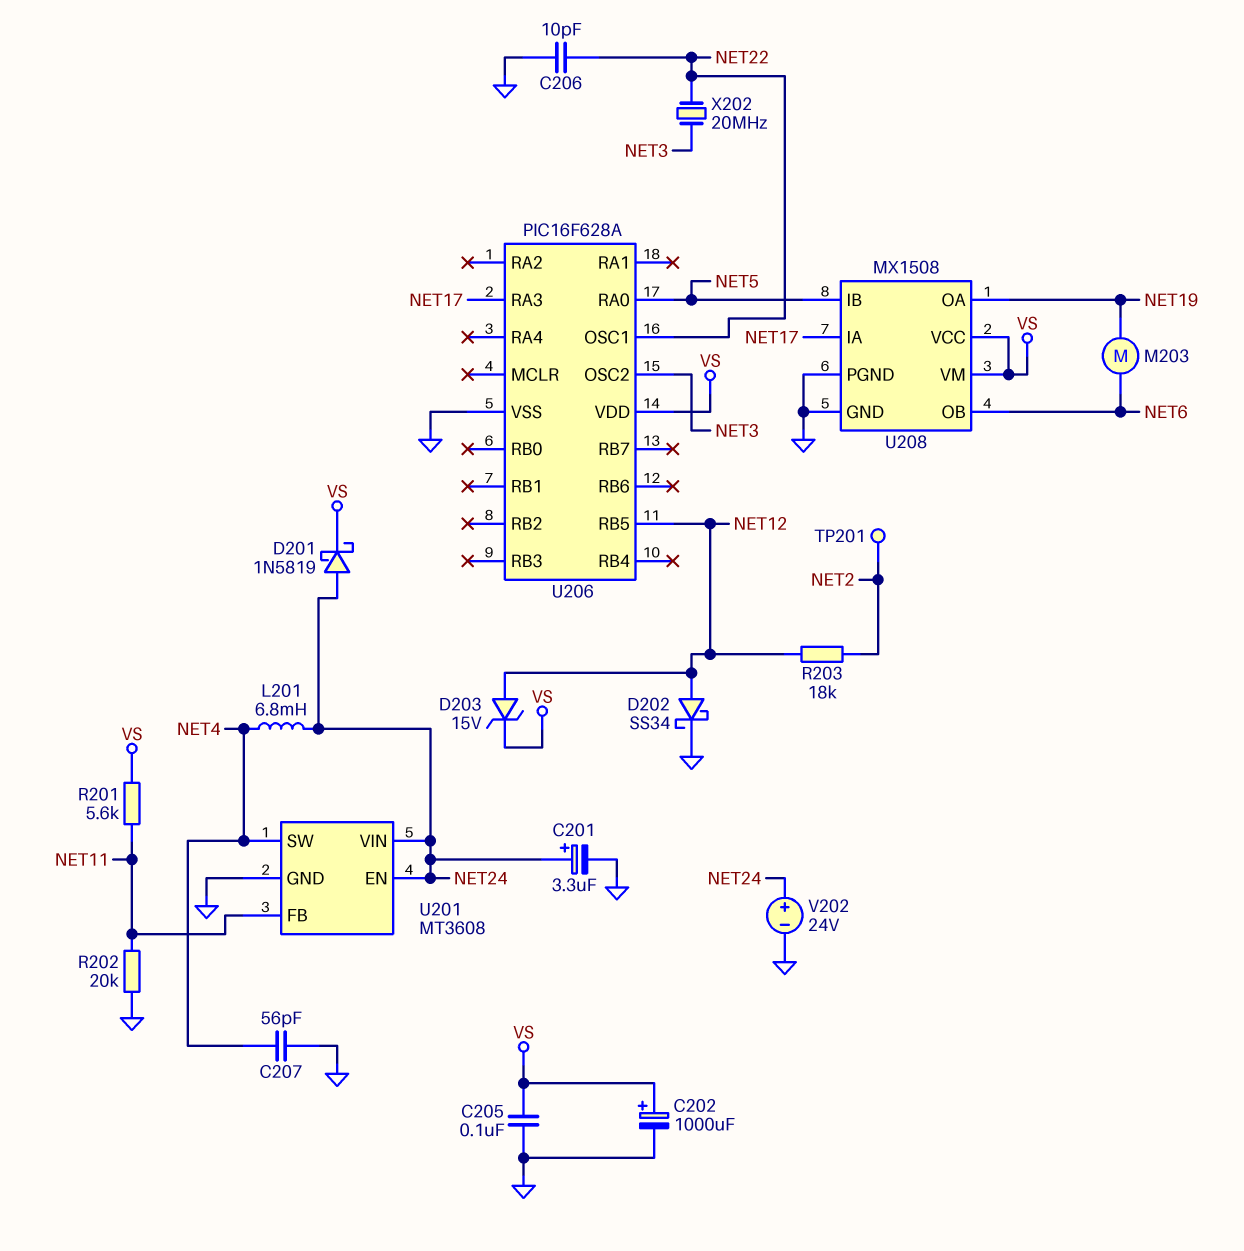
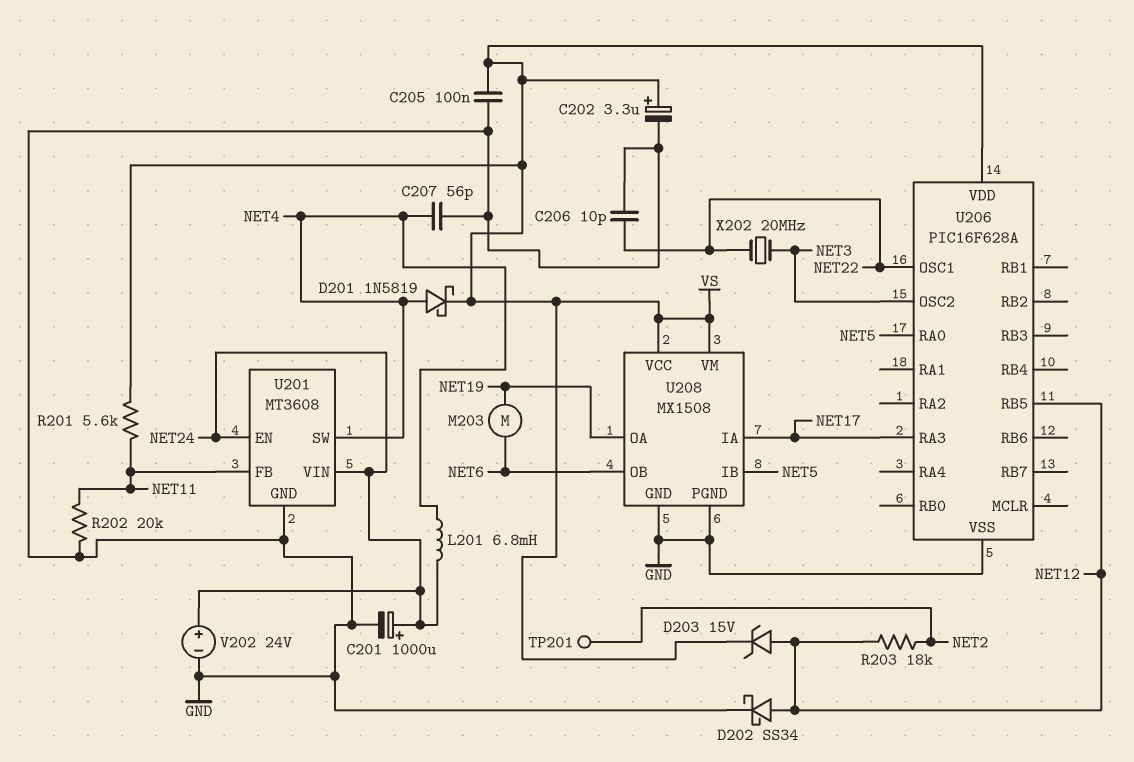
C201: 3.3uF (plus NET24, minus GND) -> 1000uF (plus NET24, minus GND)
C202: 1000uF (plus VS, minus GND) -> 3.3uF (plus VS, minus GND)
D201: schottky 1N5819 (A NET24, K VS) -> schottky 1N5819 (A NET4, K VS)

